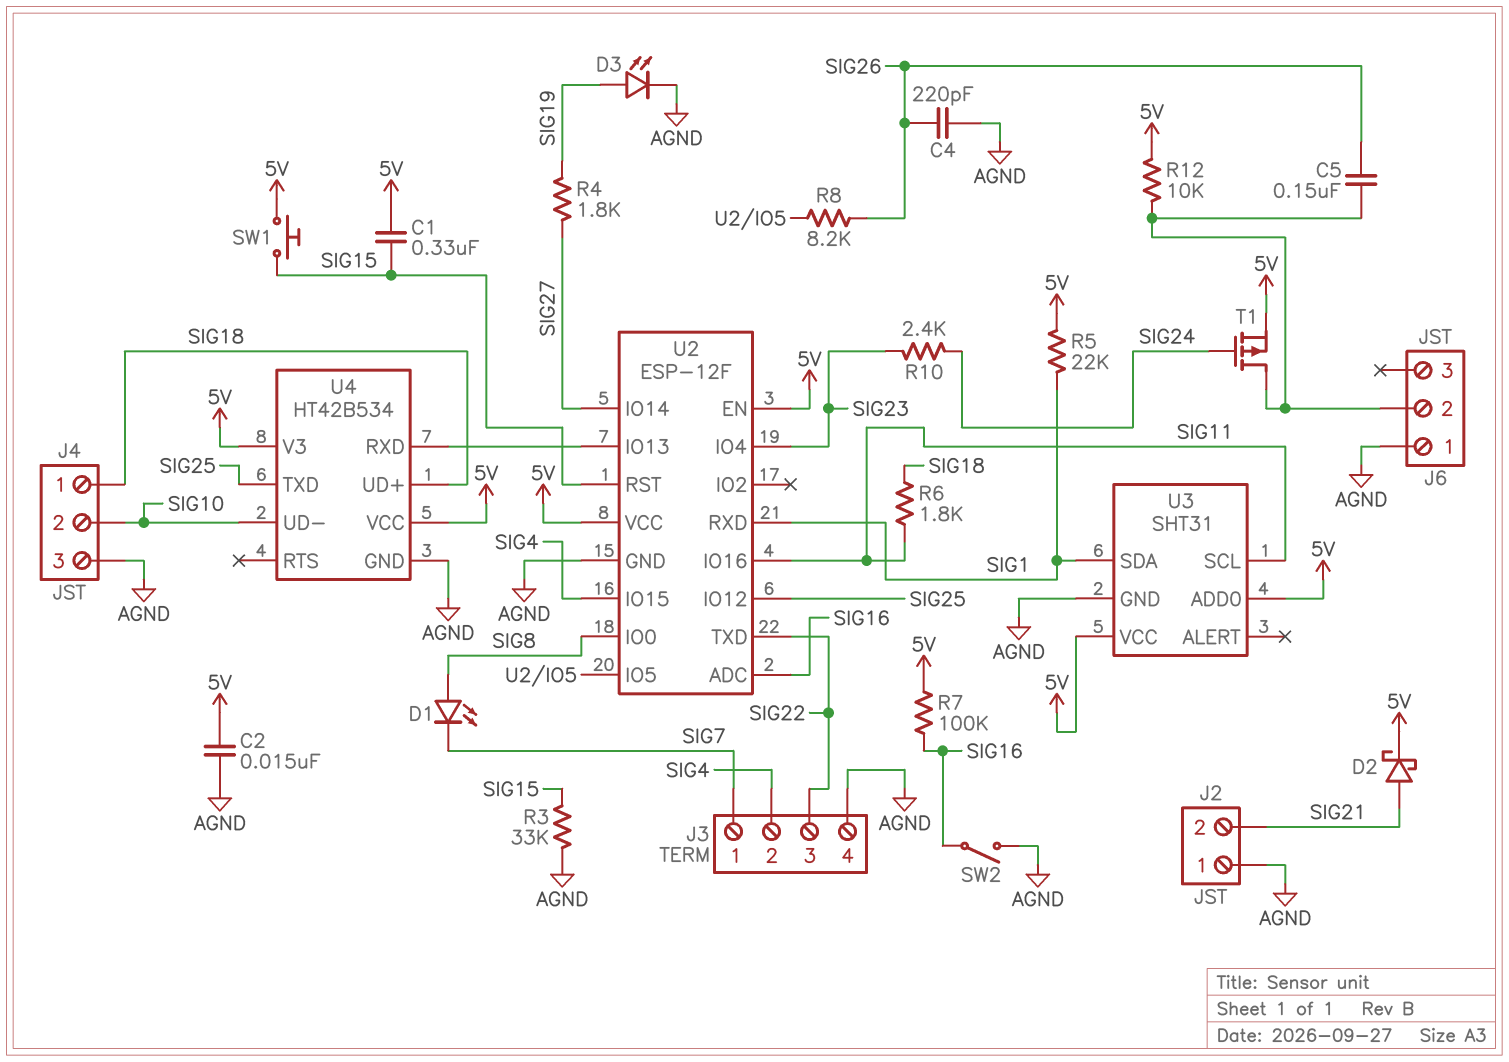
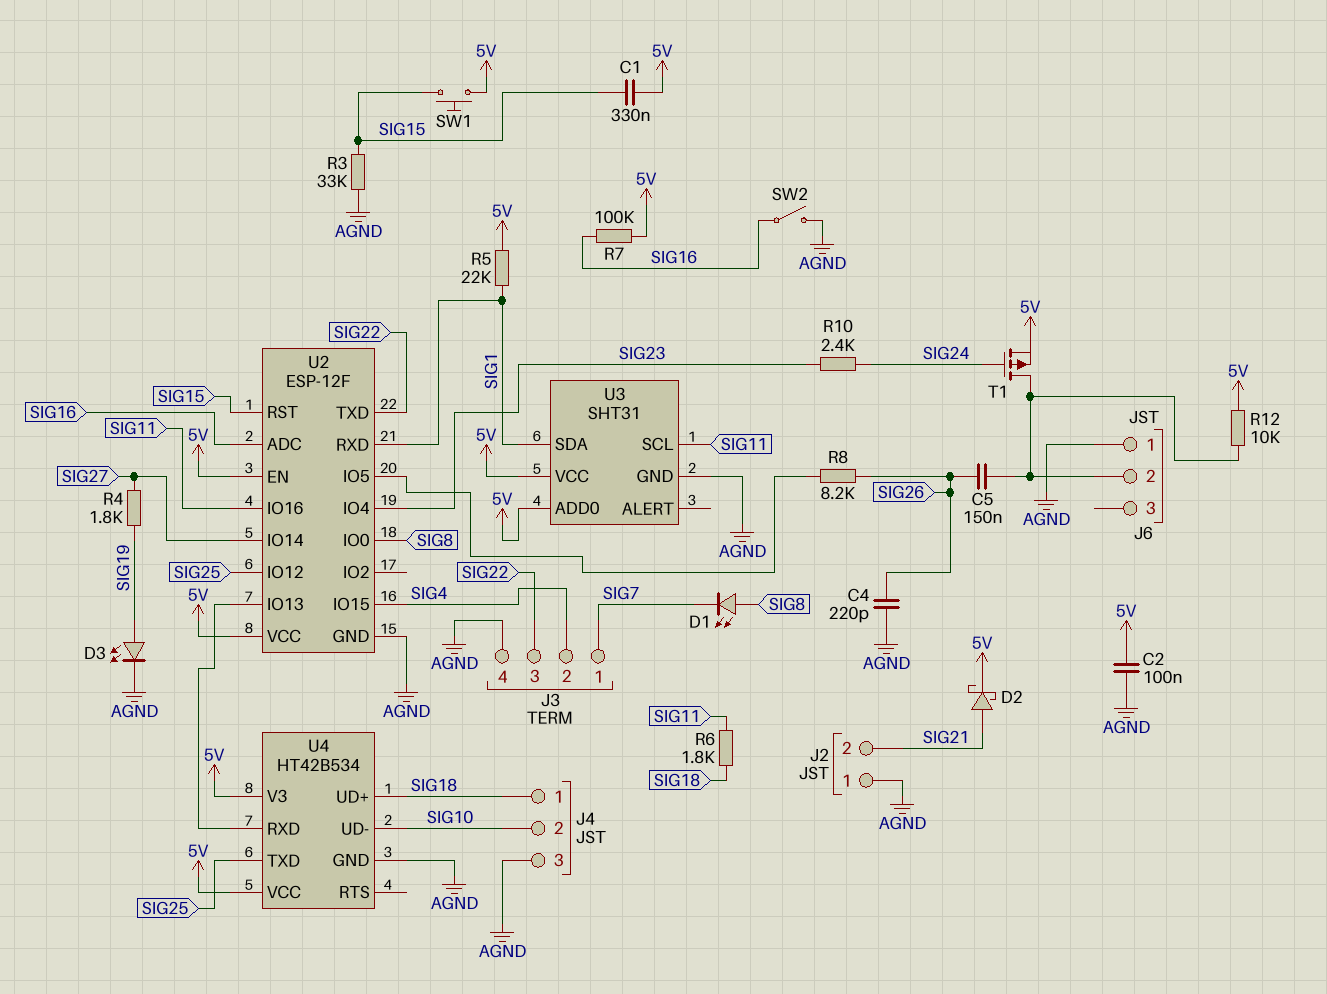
C2: 15nF (5V, AGND) -> 100nF (5V, AGND)

